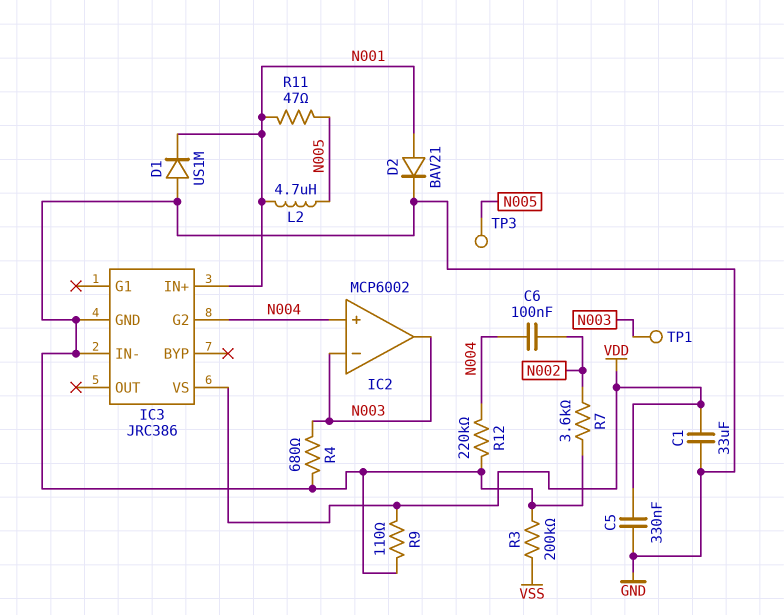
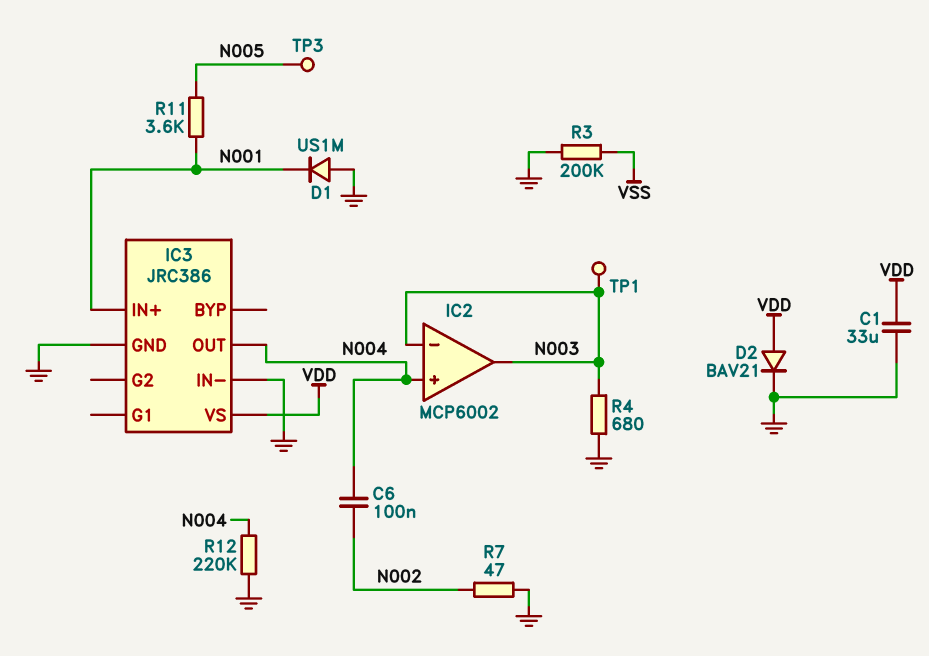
C5: 330nF (GND, VDD) -> none
D2: diode BAV21 (A N001, K GND) -> diode BAV21 (A VDD, K GND)
IC3 pin G2: N004 -> none
IC3 pin OUT: none -> N004
L2: 4.7uH (N001, N005) -> none
R7: 3.6k (GND, N002) -> 47 (GND, N002)
R9: 110 (GND, VDD) -> none
R11: 47 (N001, N005) -> 3.6k (N001, N005)

